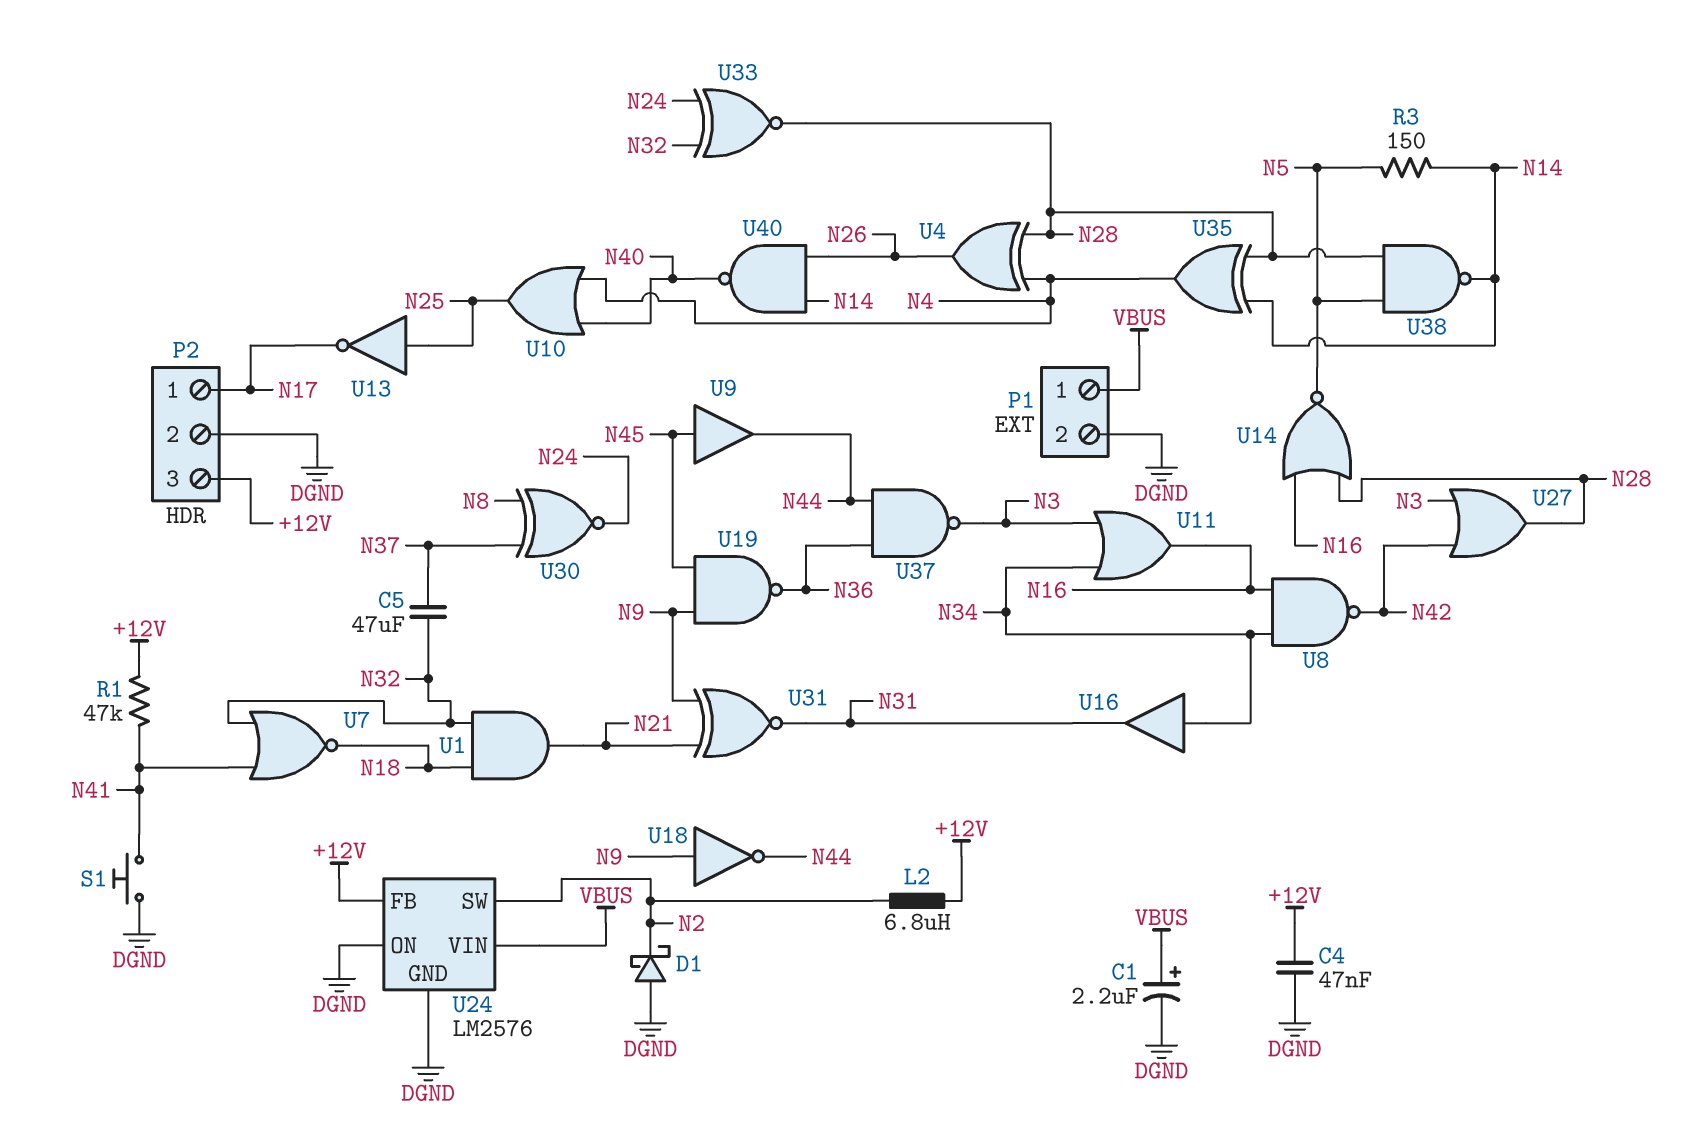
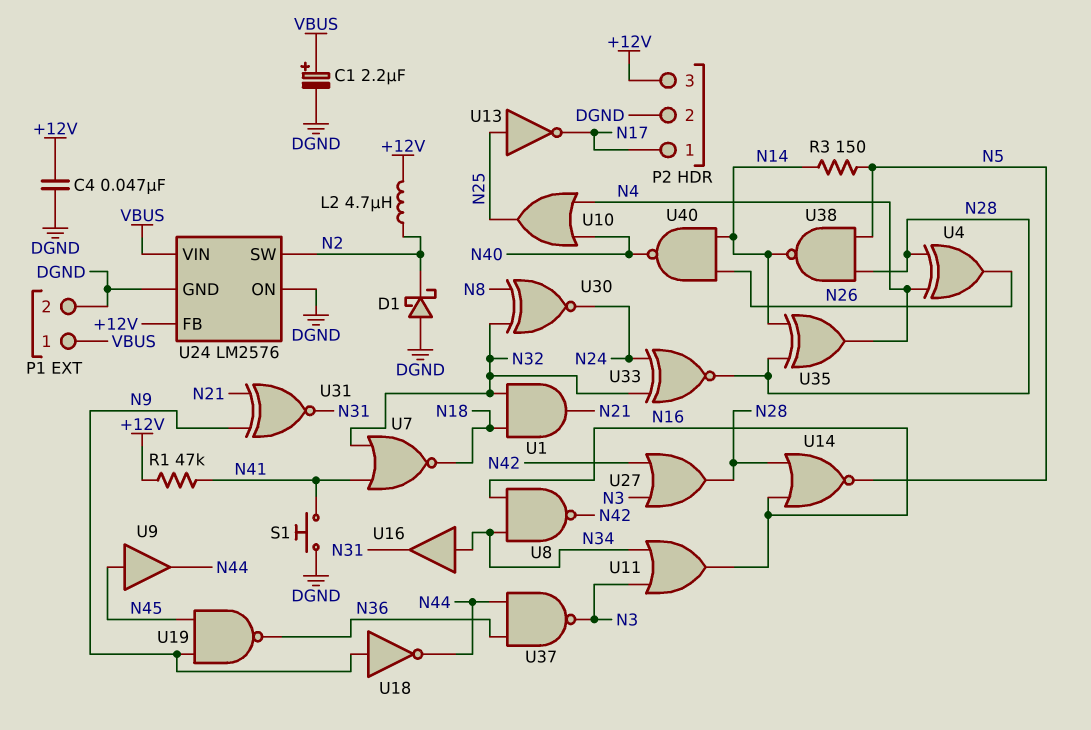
C5: 47uF (N32, N37) -> none
L2: 6.8uH (+12V, N2) -> 4.7uH (+12V, N2)
U30: XNOR (in N8, in N37, out N24) -> XNOR (in N8, in N32, out N24)

